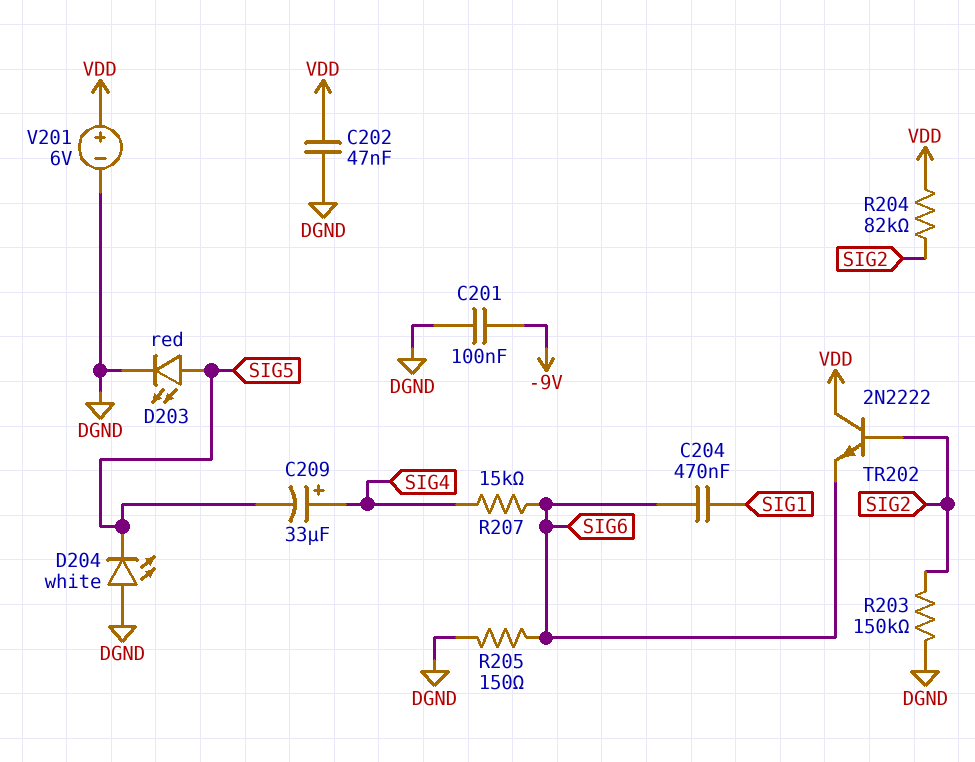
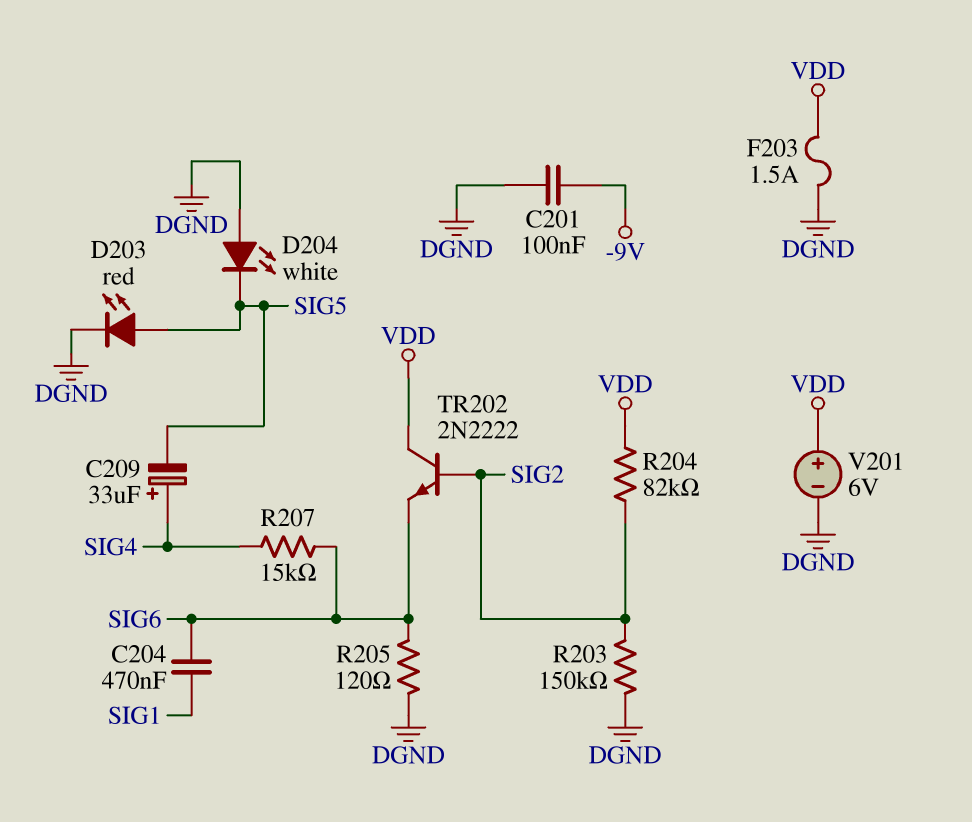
C202: 47nF (DGND, VDD) -> none
F203: none -> 1.5A (DGND, VDD)
R205: 150 (DGND, SIG6) -> 120 (DGND, SIG6)

